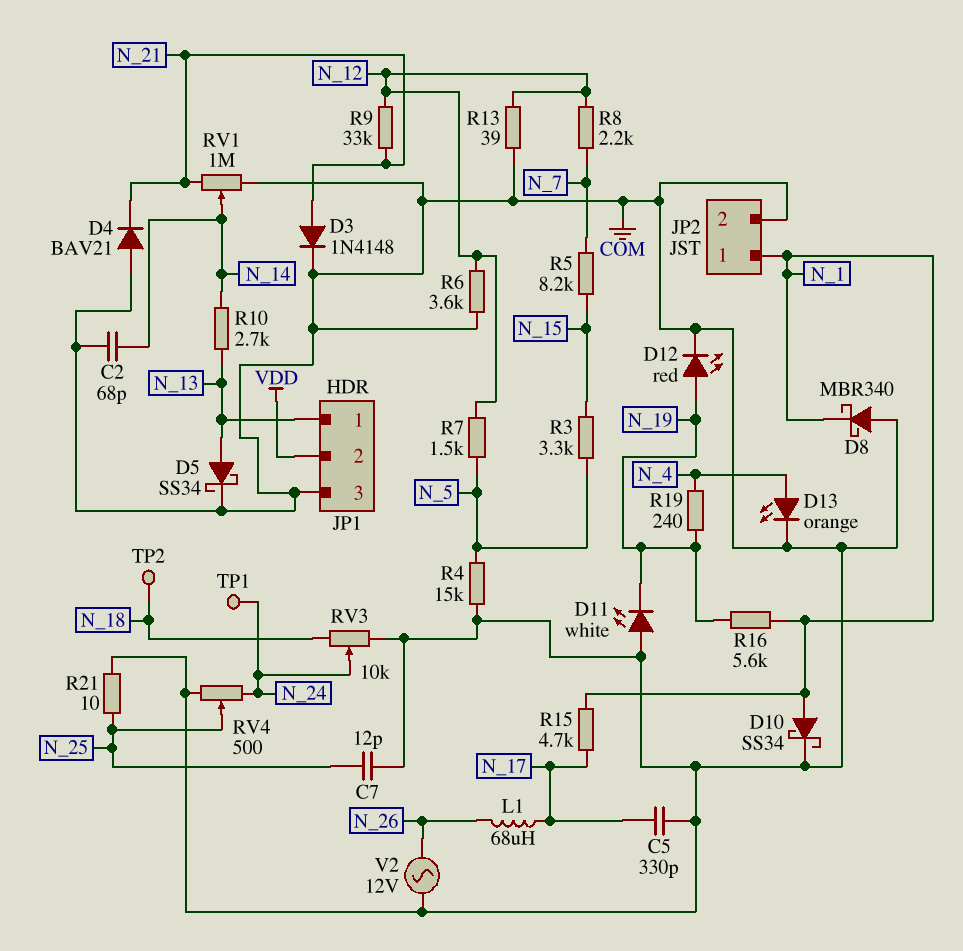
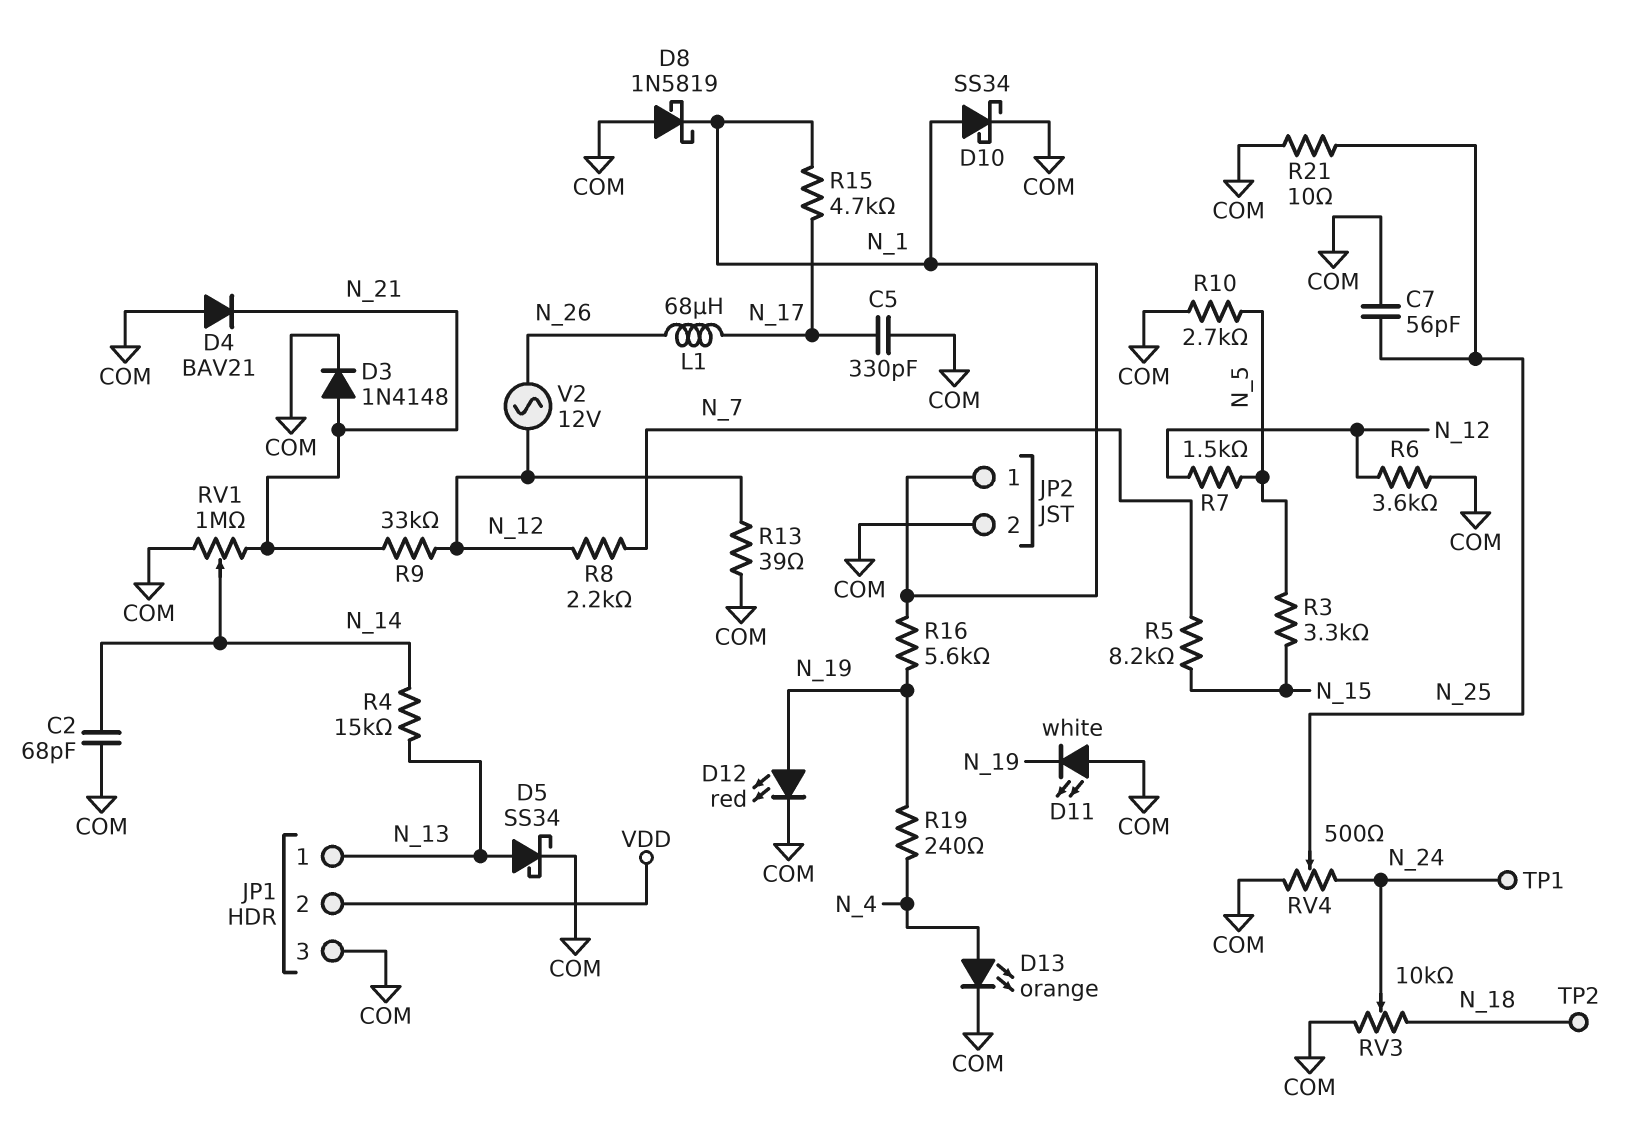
C7: 12pF (COM, N_25) -> 56pF (COM, N_25)
D8: schottky MBR340 (A COM, K N_1) -> schottky 1N5819 (A COM, K N_1)
R4: 15k (COM, N_5) -> 15k (N_13, N_14)
R10: 2.7k (N_13, N_14) -> 2.7k (COM, N_5)
V2: AC 12V (COM, N_26) -> AC 12V (N_12, N_26)

